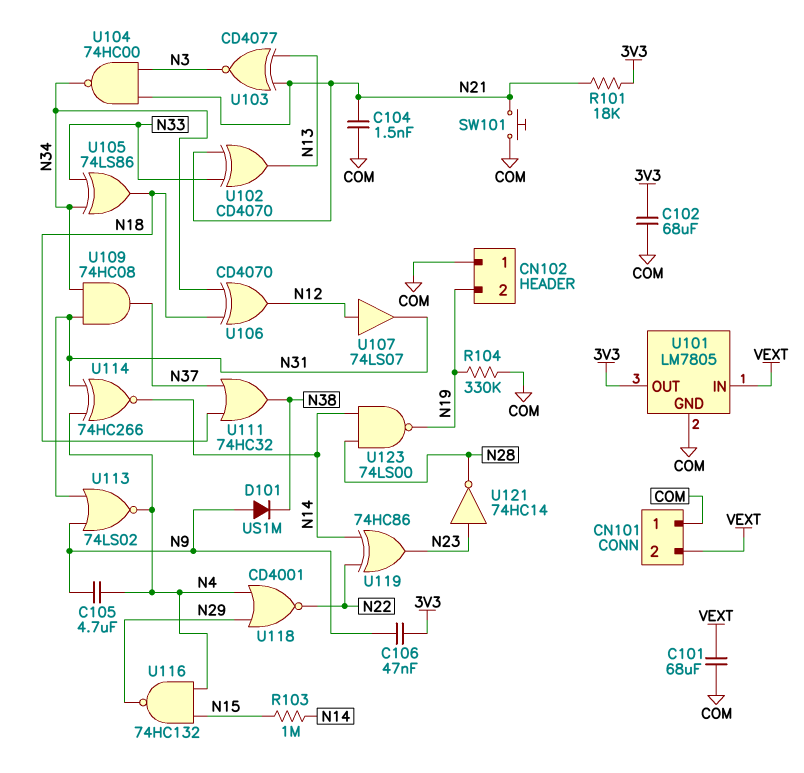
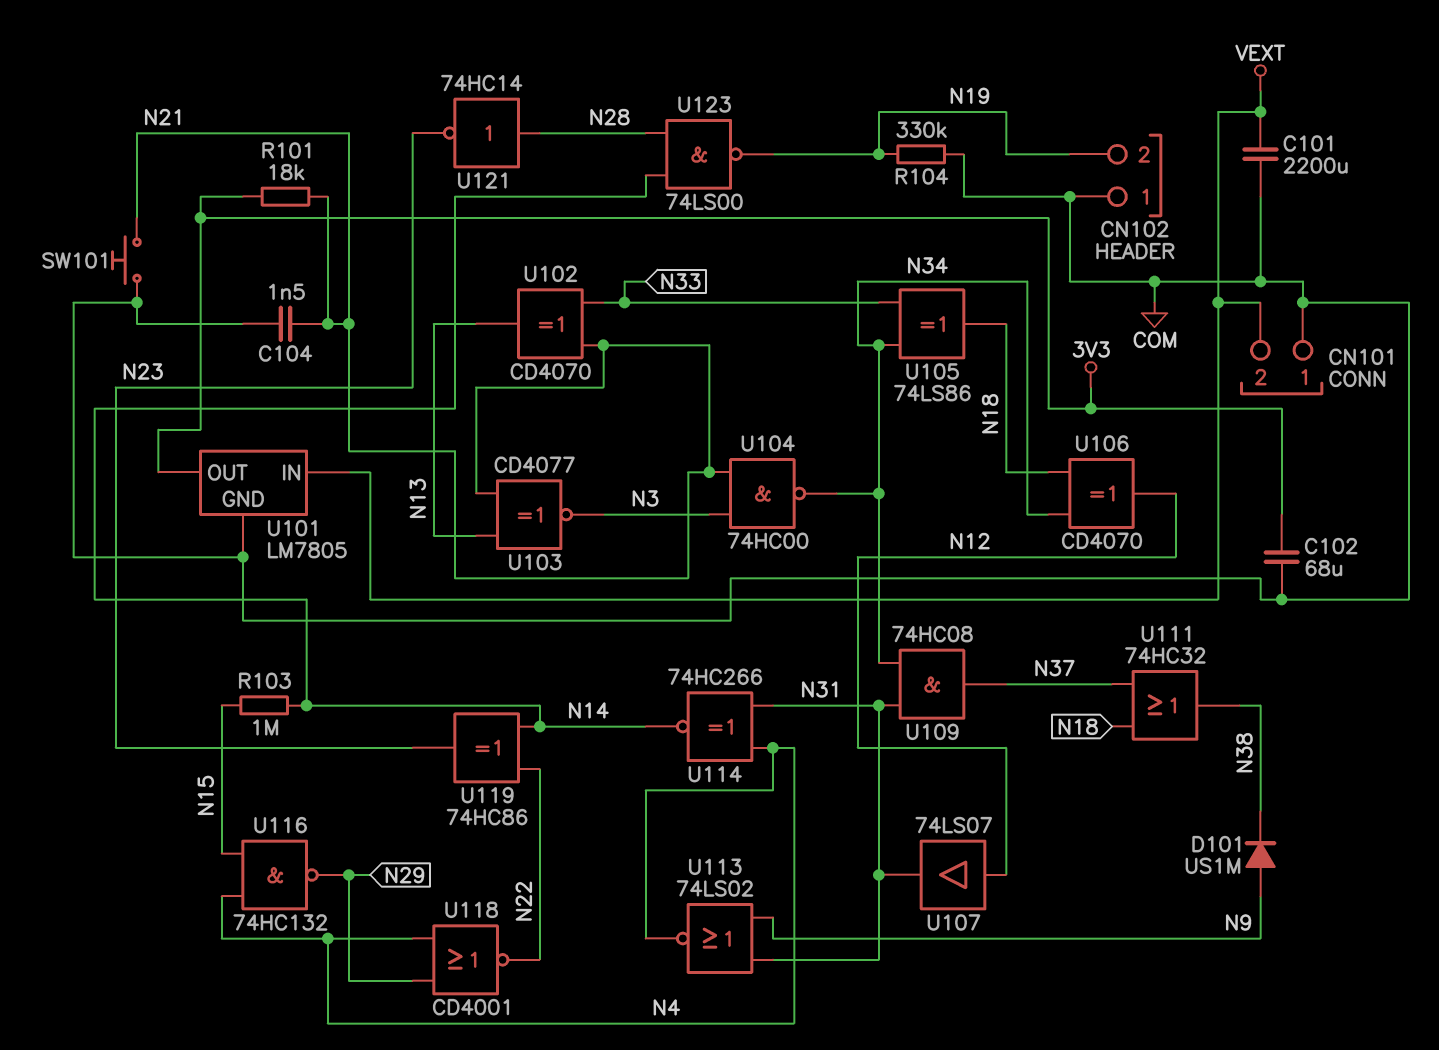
C101: 68uF (COM, VEXT) -> 2200uF (COM, VEXT)
C105: 4.7uF (N4, N9) -> none
C106: 47nF (3V3, N9) -> none
U121: NOT 74HC14 (in N23, out N28) -> NOT 74HC14 (in N28, out N23)

